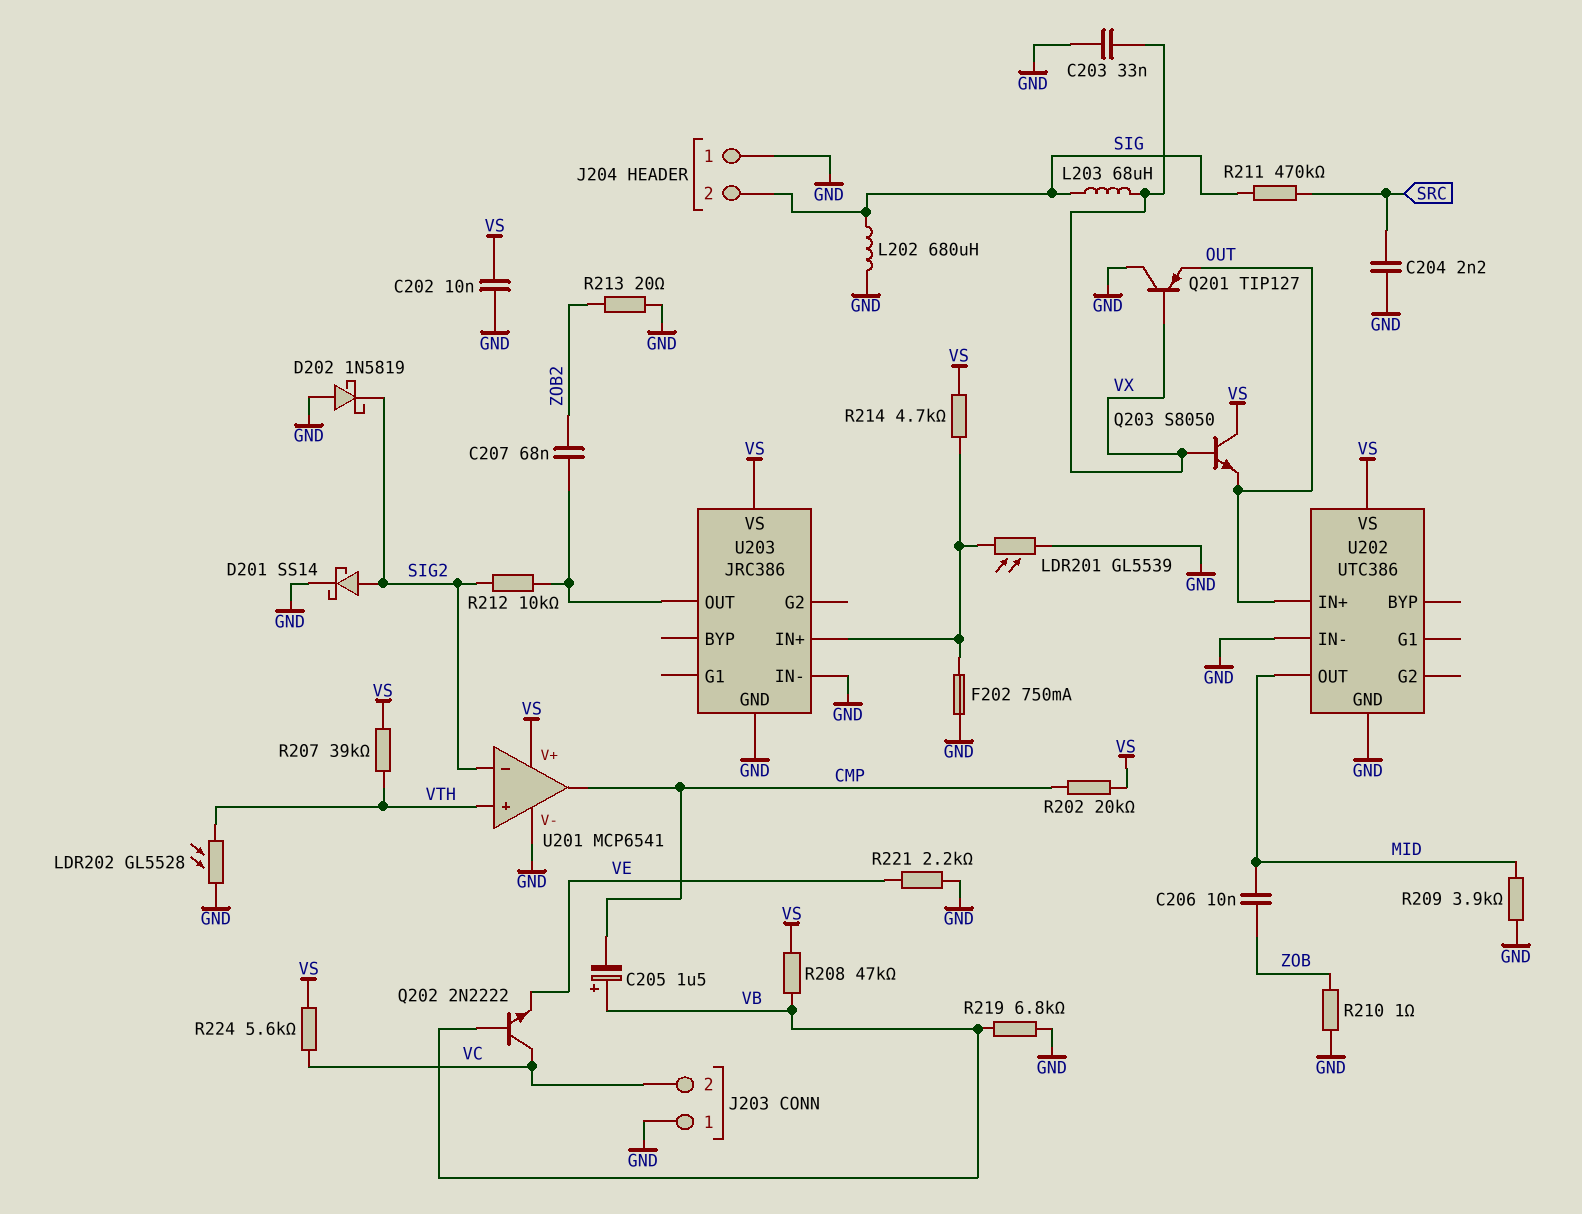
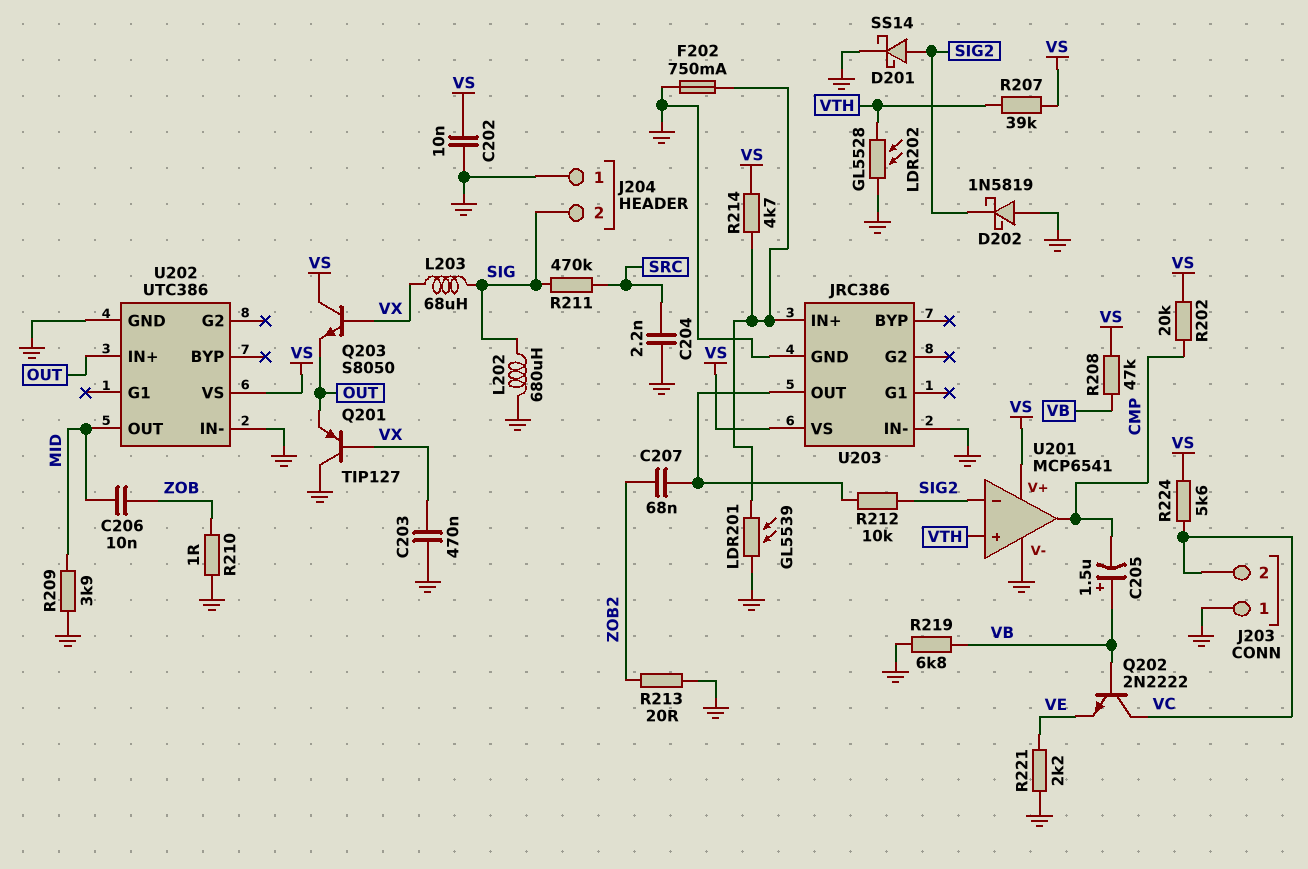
C203: 33nF (GND, VX) -> 470nF (GND, VX)

